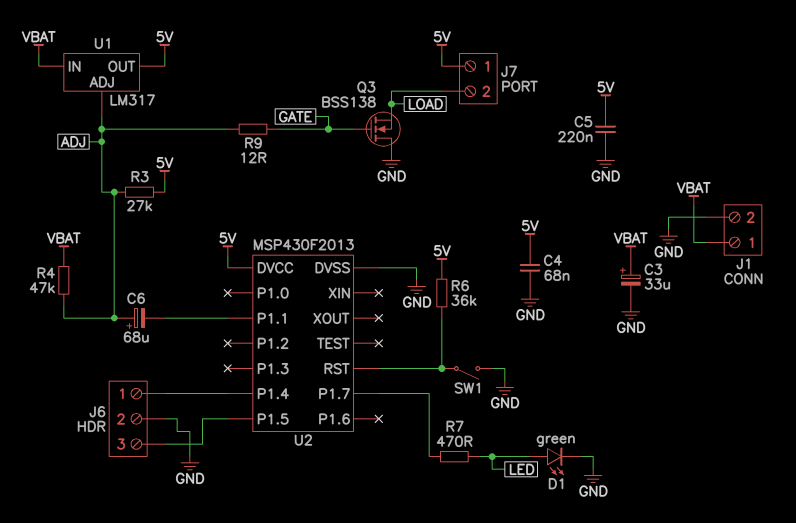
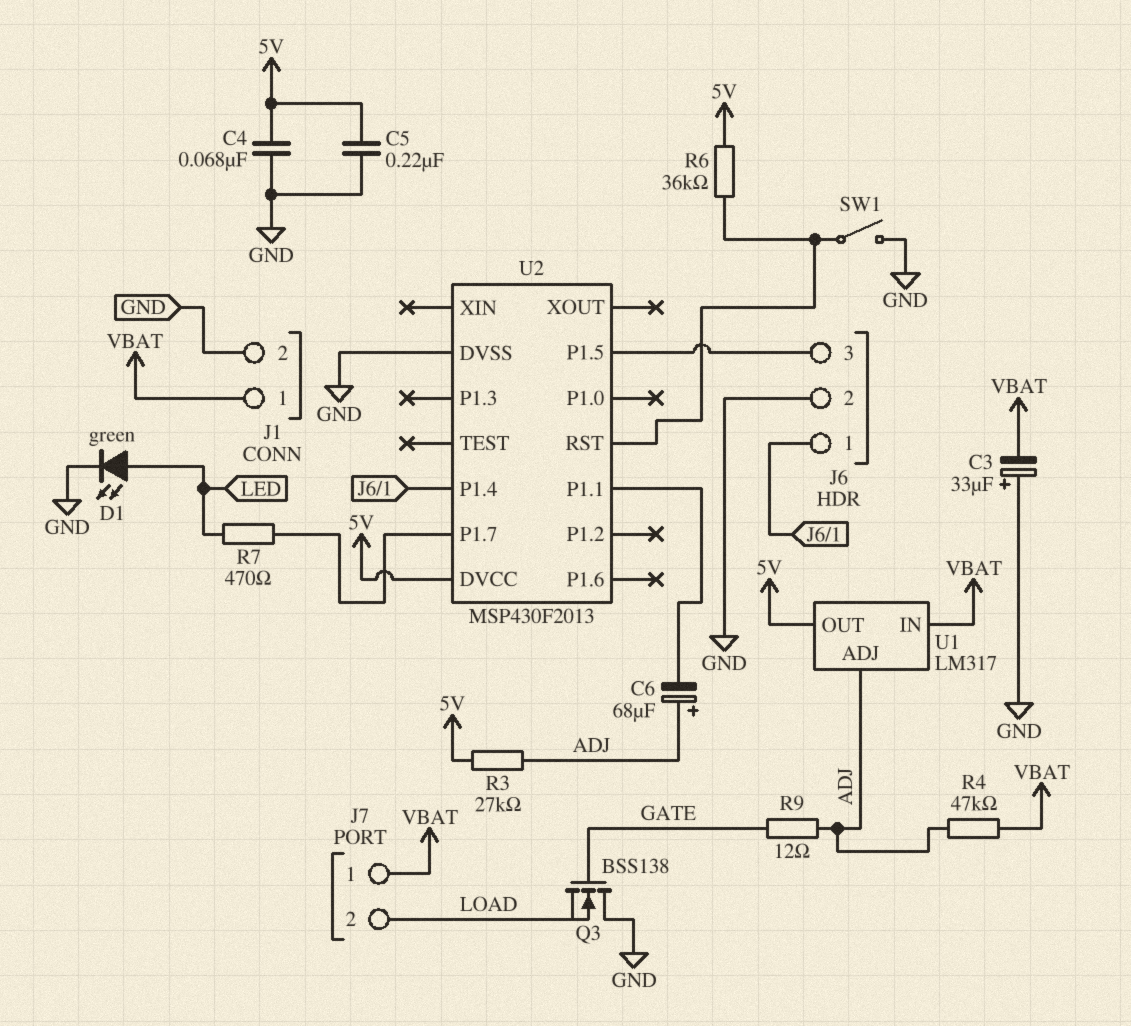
C3: 33uF (plus VBAT, minus GND) -> 33uF (plus GND, minus VBAT)
J7 pin 1: 5V -> VBAT

